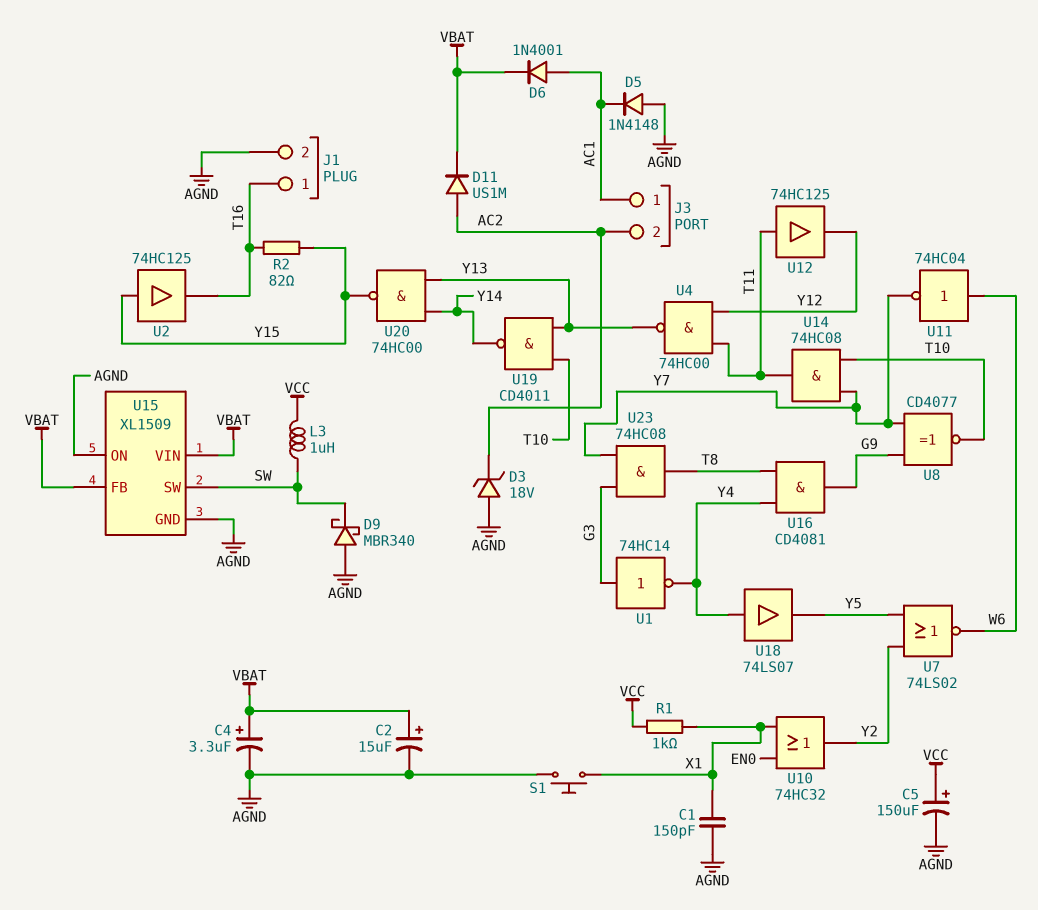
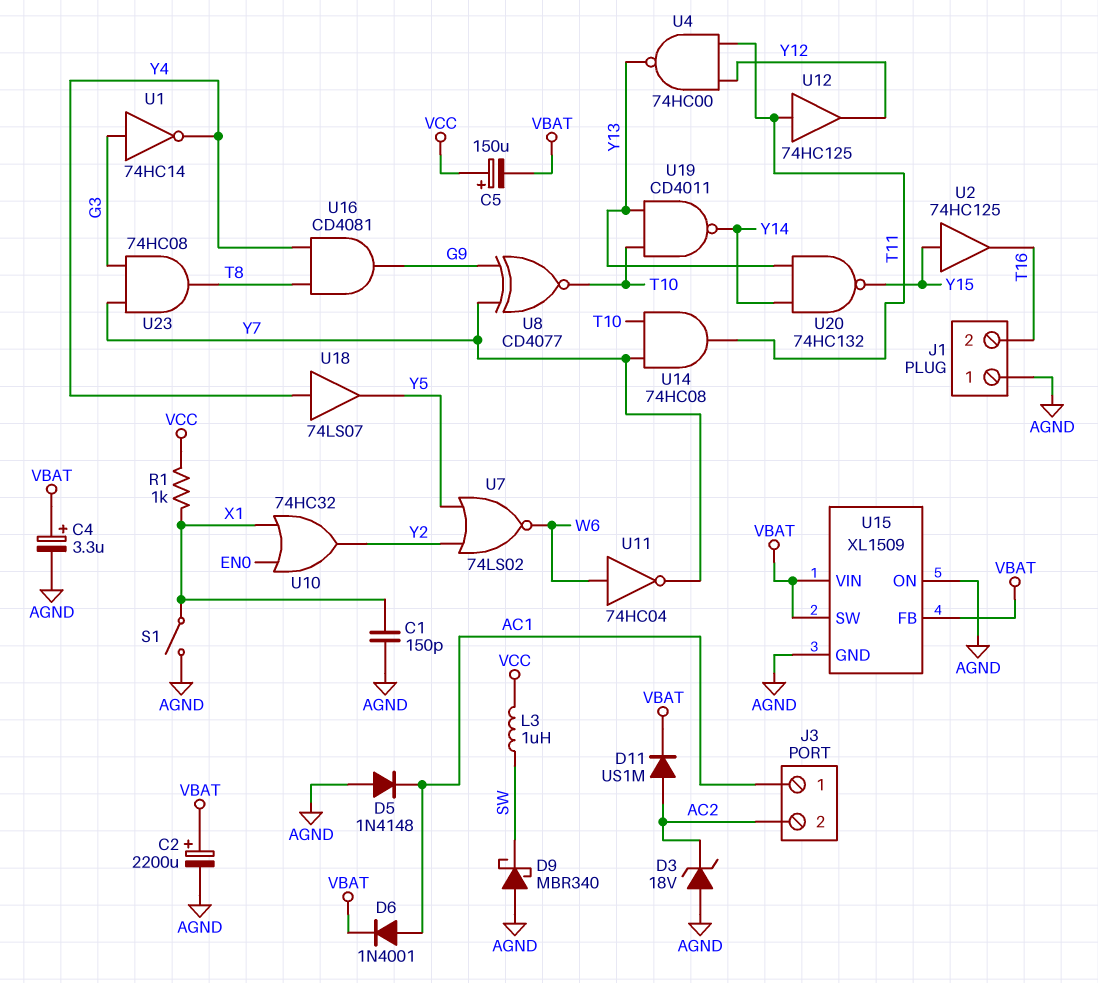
C2: 15uF (plus VBAT, minus AGND) -> 2200uF (plus VBAT, minus AGND)
C5: 150uF (plus VCC, minus AGND) -> 150uF (plus VCC, minus VBAT)
J1 pin 1: T16 -> AGND
J1 pin 2: AGND -> T16
R2: 82 (T16, Y15) -> none
S1: button (AGND, X1) -> switch (AGND, X1)
U15 pin SW: SW -> VBAT
U20: NAND 74HC00 (in Y13, in Y14, out Y15) -> NAND 74HC132 (in Y13, in Y14, out Y15)

